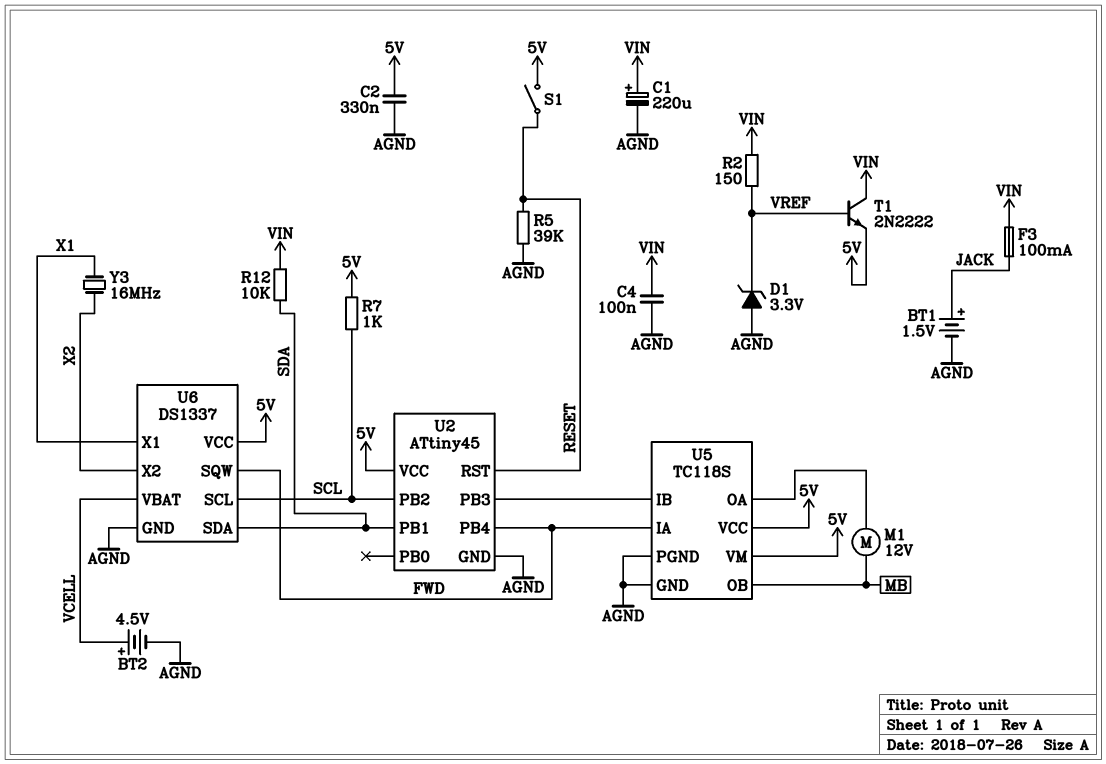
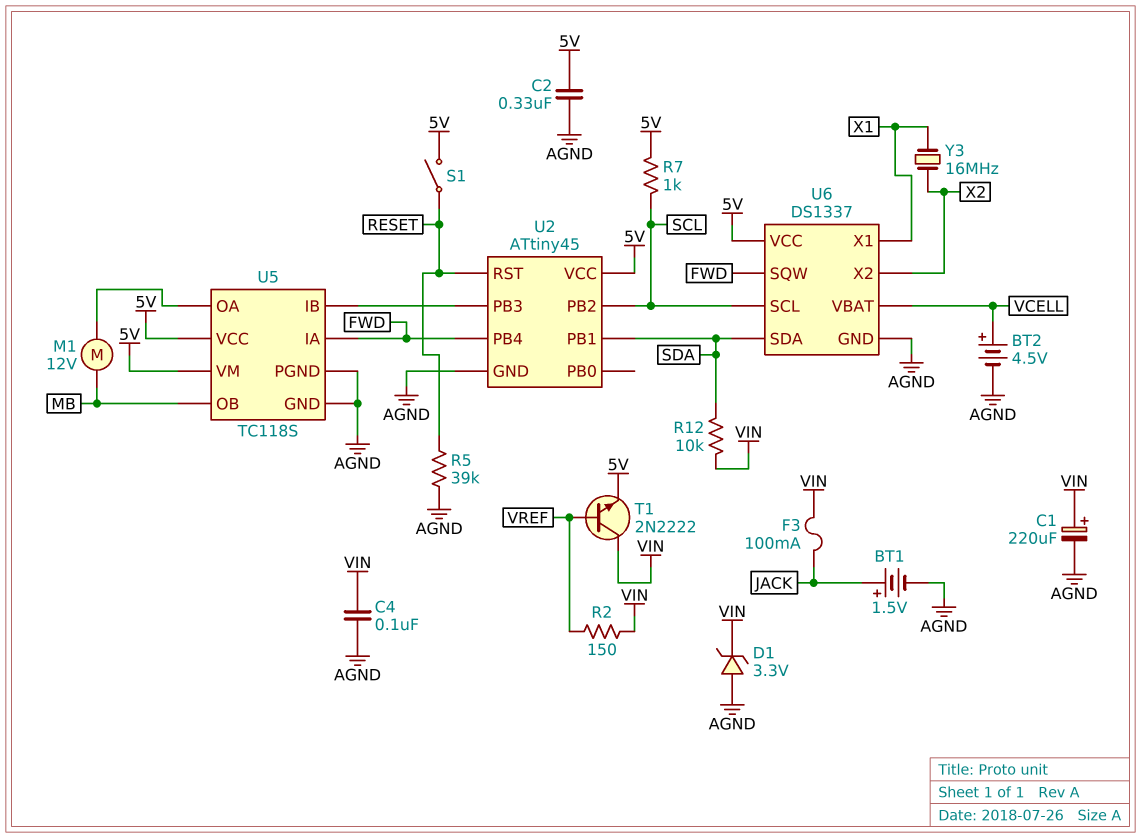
D1: zener 3.3V (A AGND, K VREF) -> zener 3.3V (A AGND, K VIN)

